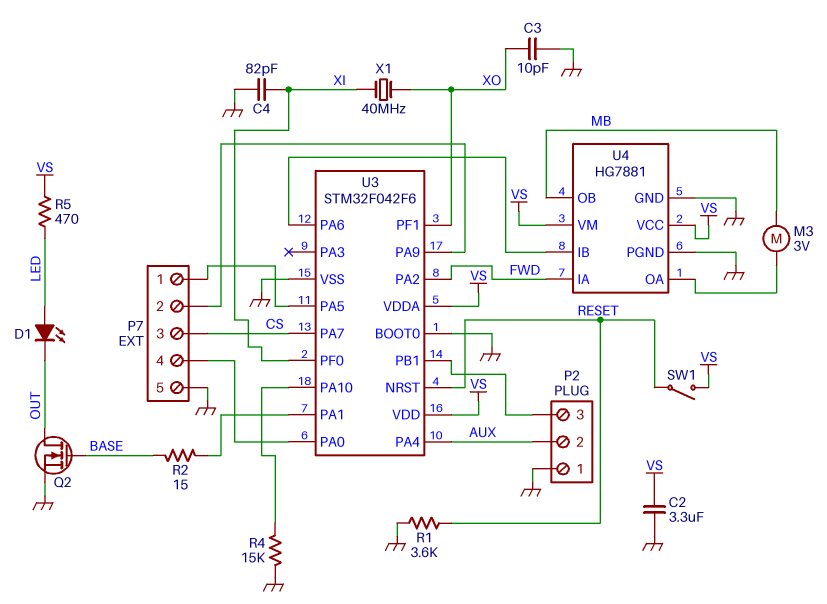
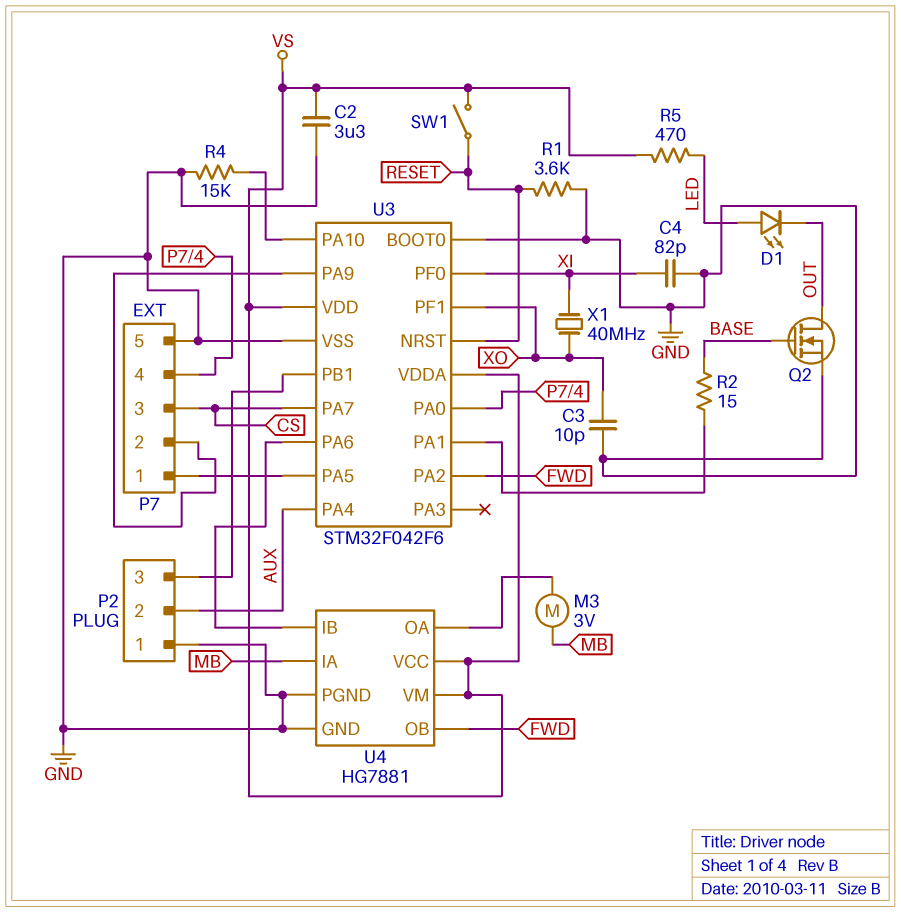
U4 pin IA: FWD -> MB
U4 pin OB: MB -> FWD

